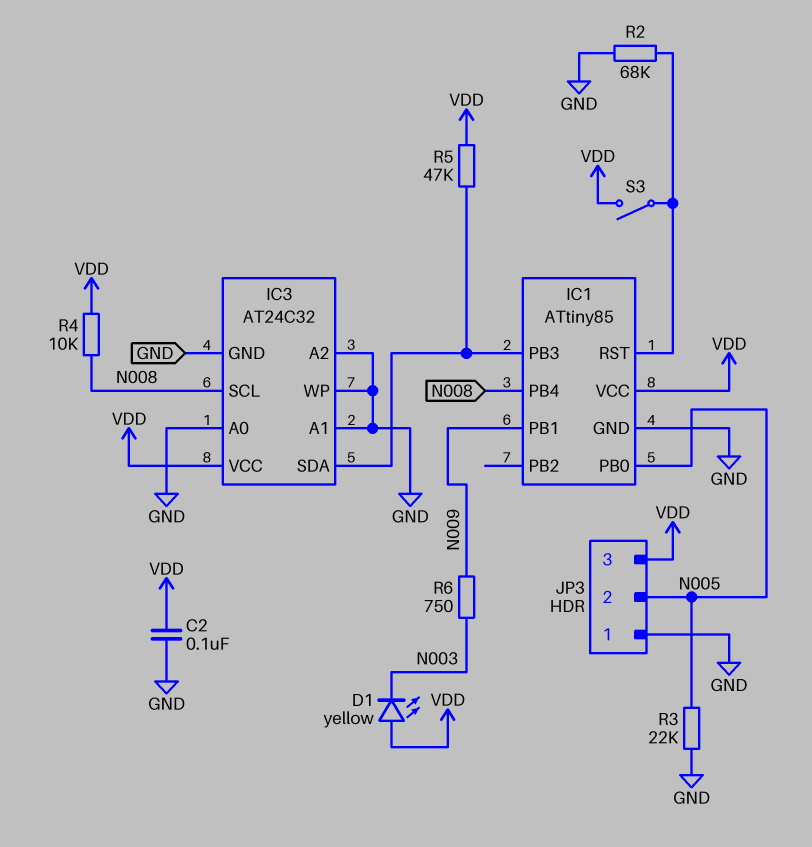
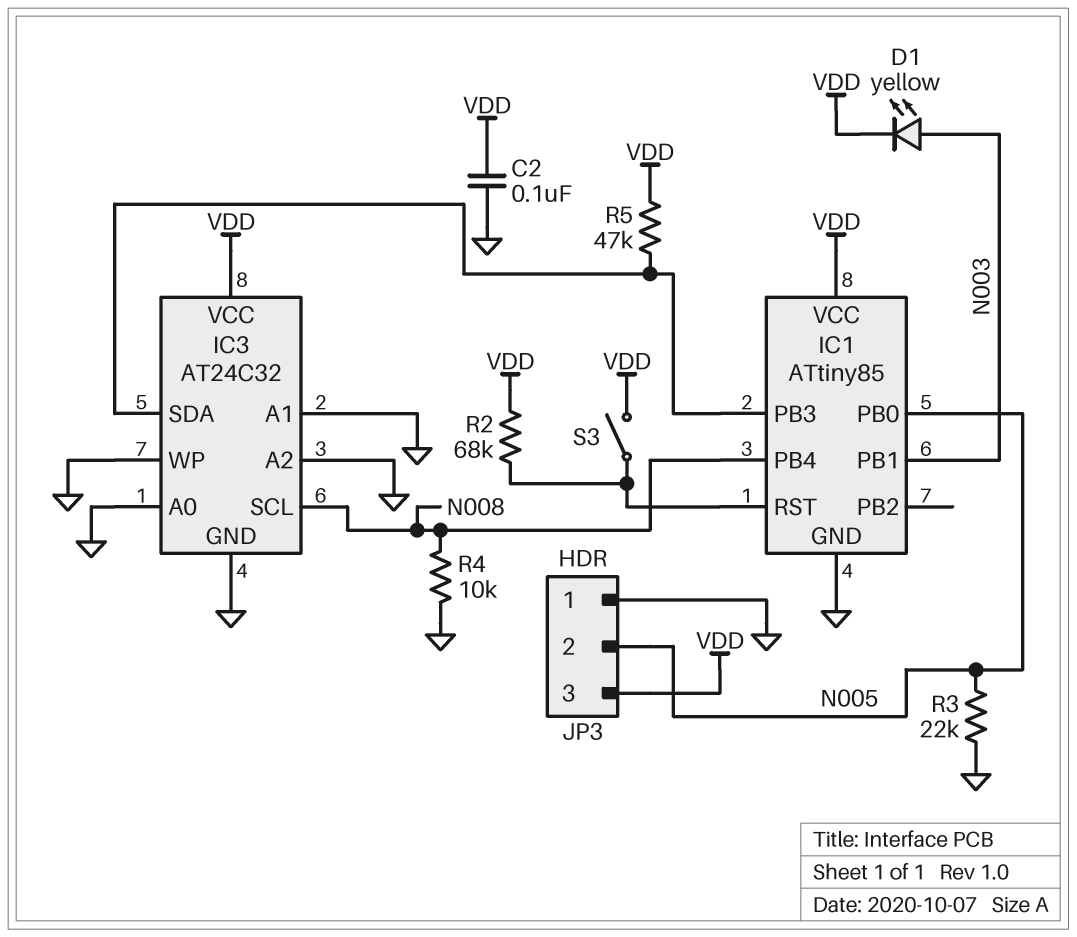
D1: LED yellow (A VDD, K N003) -> LED yellow (A N003, K VDD)
IC1 pin PB1: N009 -> N003
R2: 68k (GND, IC1/RST) -> 68k (IC1/RST, VDD)
R4: 10k (N008, VDD) -> 10k (GND, N008)
R6: 750 (N003, N009) -> none

